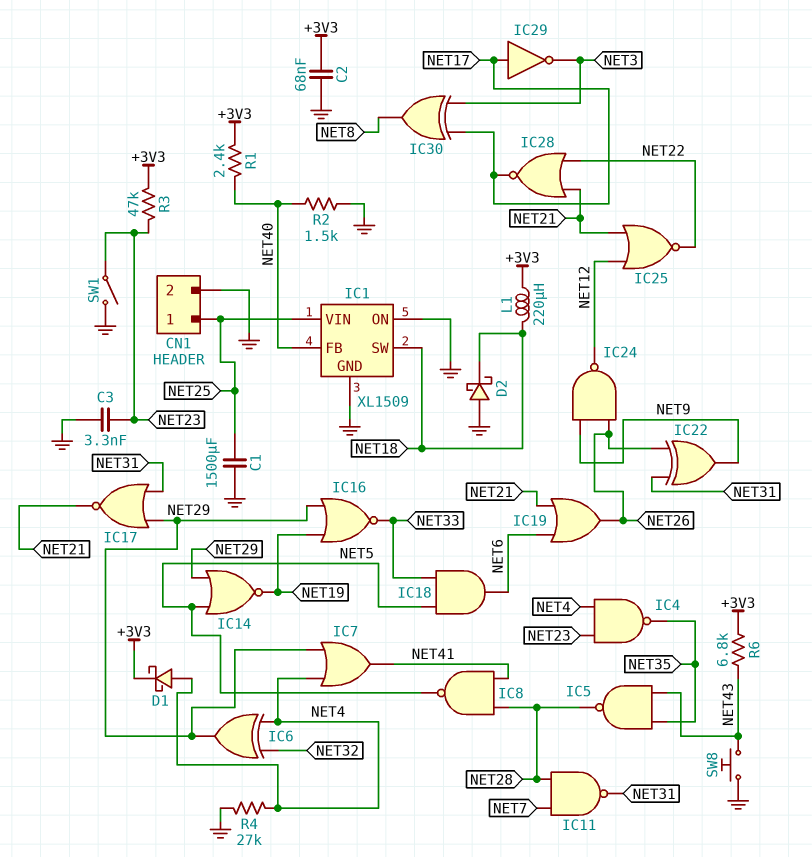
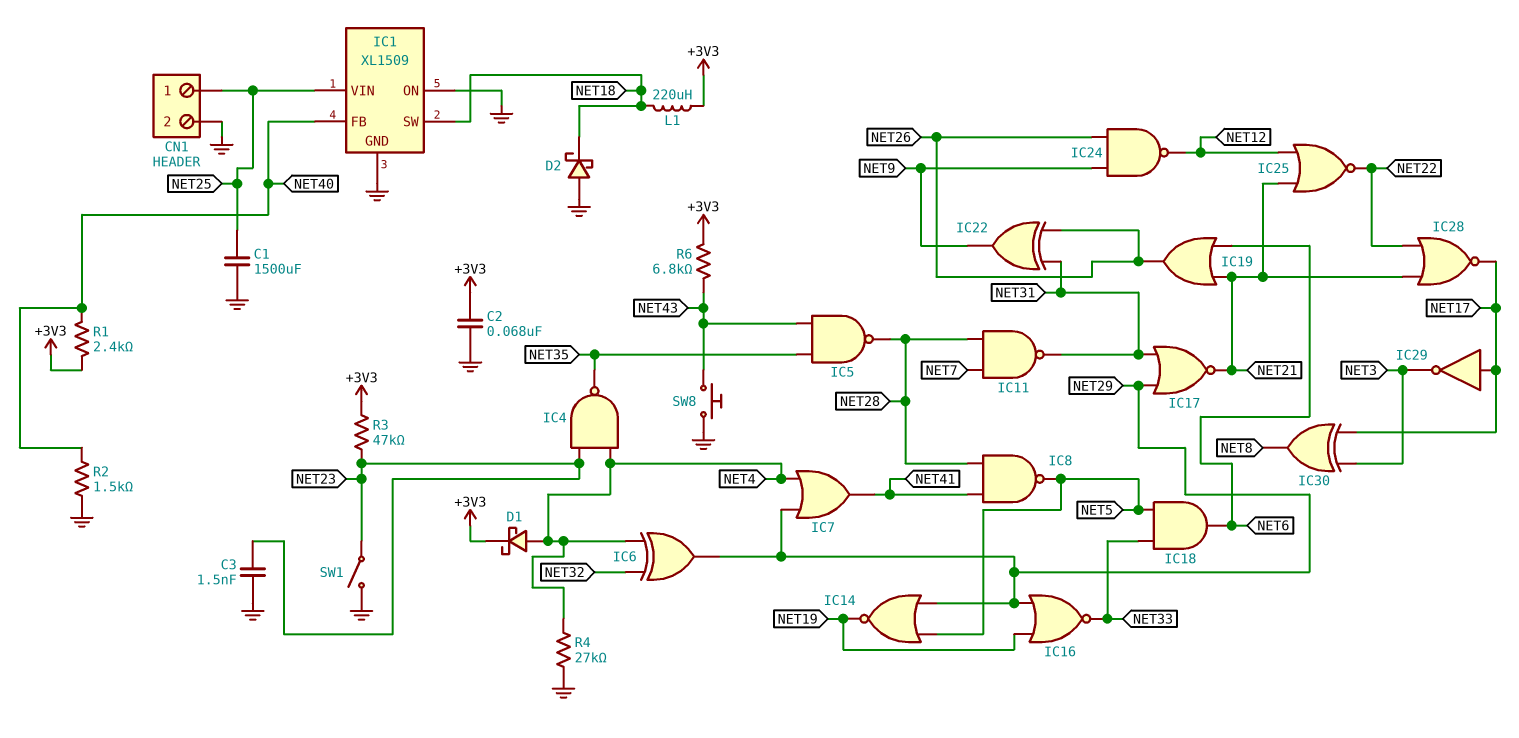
C3: 3.3nF (GND, NET23) -> 1.5nF (GND, NET23)

